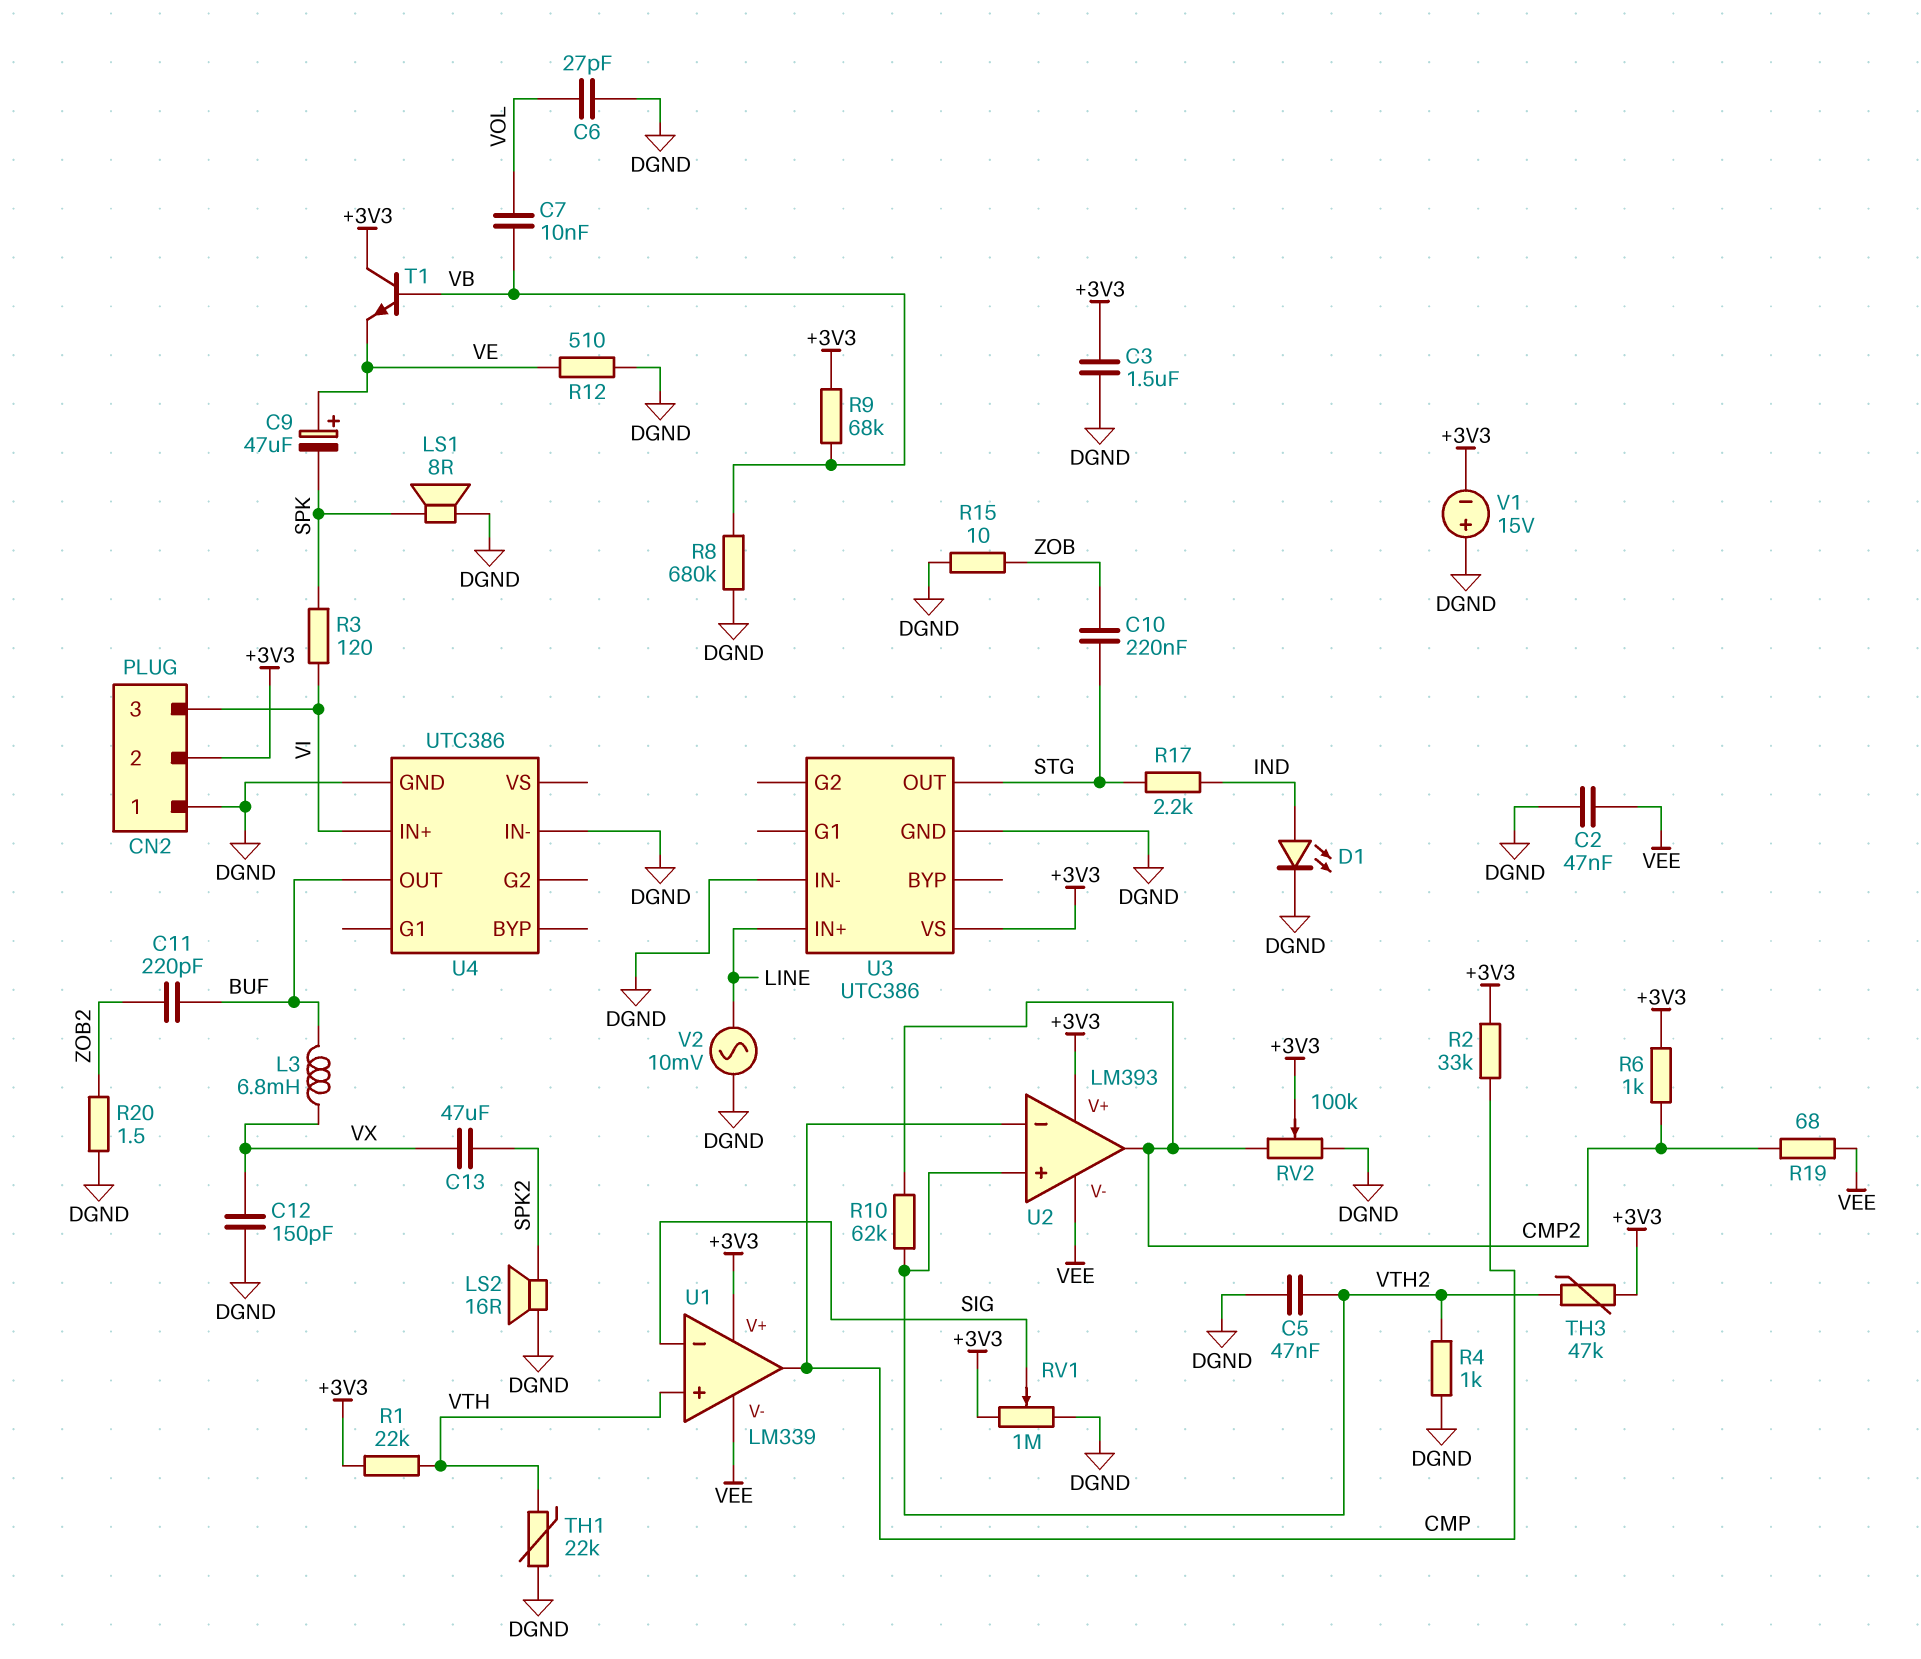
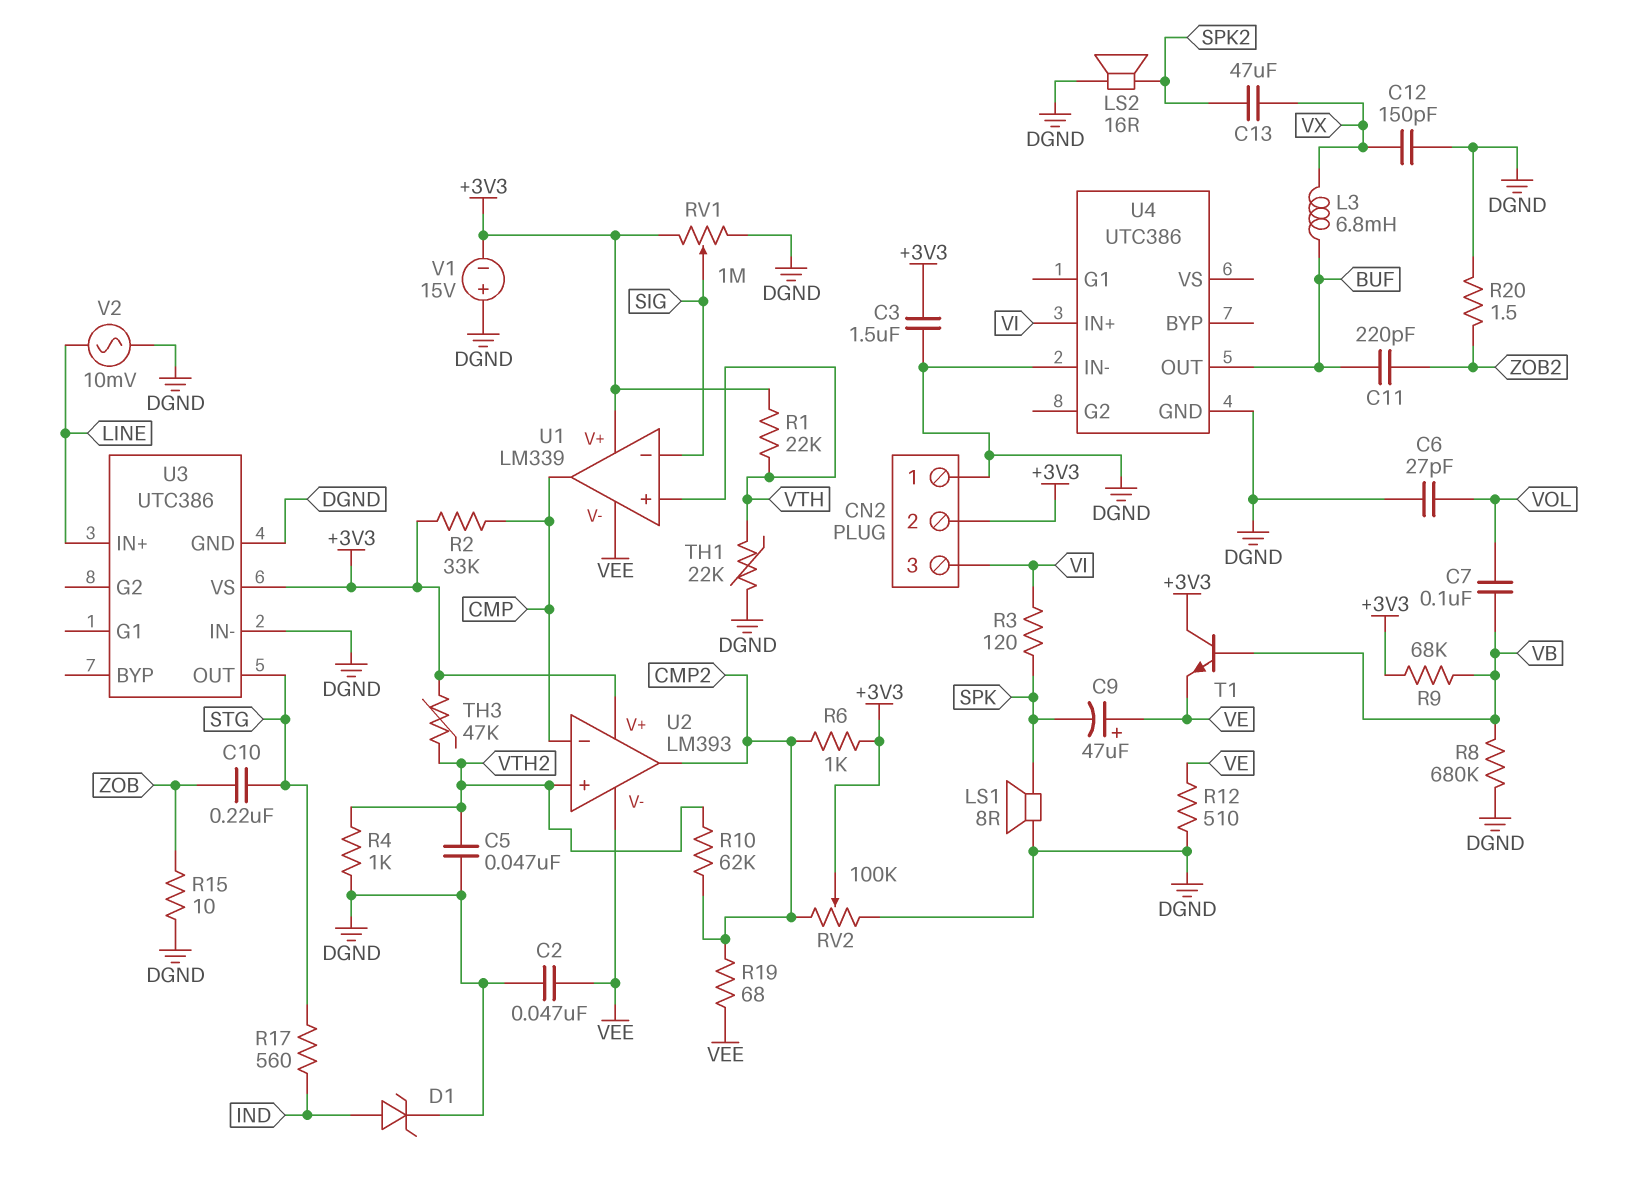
C7: 10nF (VB, VOL) -> 100nF (VB, VOL)
D1: LED (A IND, K DGND) -> zener (A IND, K DGND)
R17: 2.2k (IND, STG) -> 560 (IND, STG)

